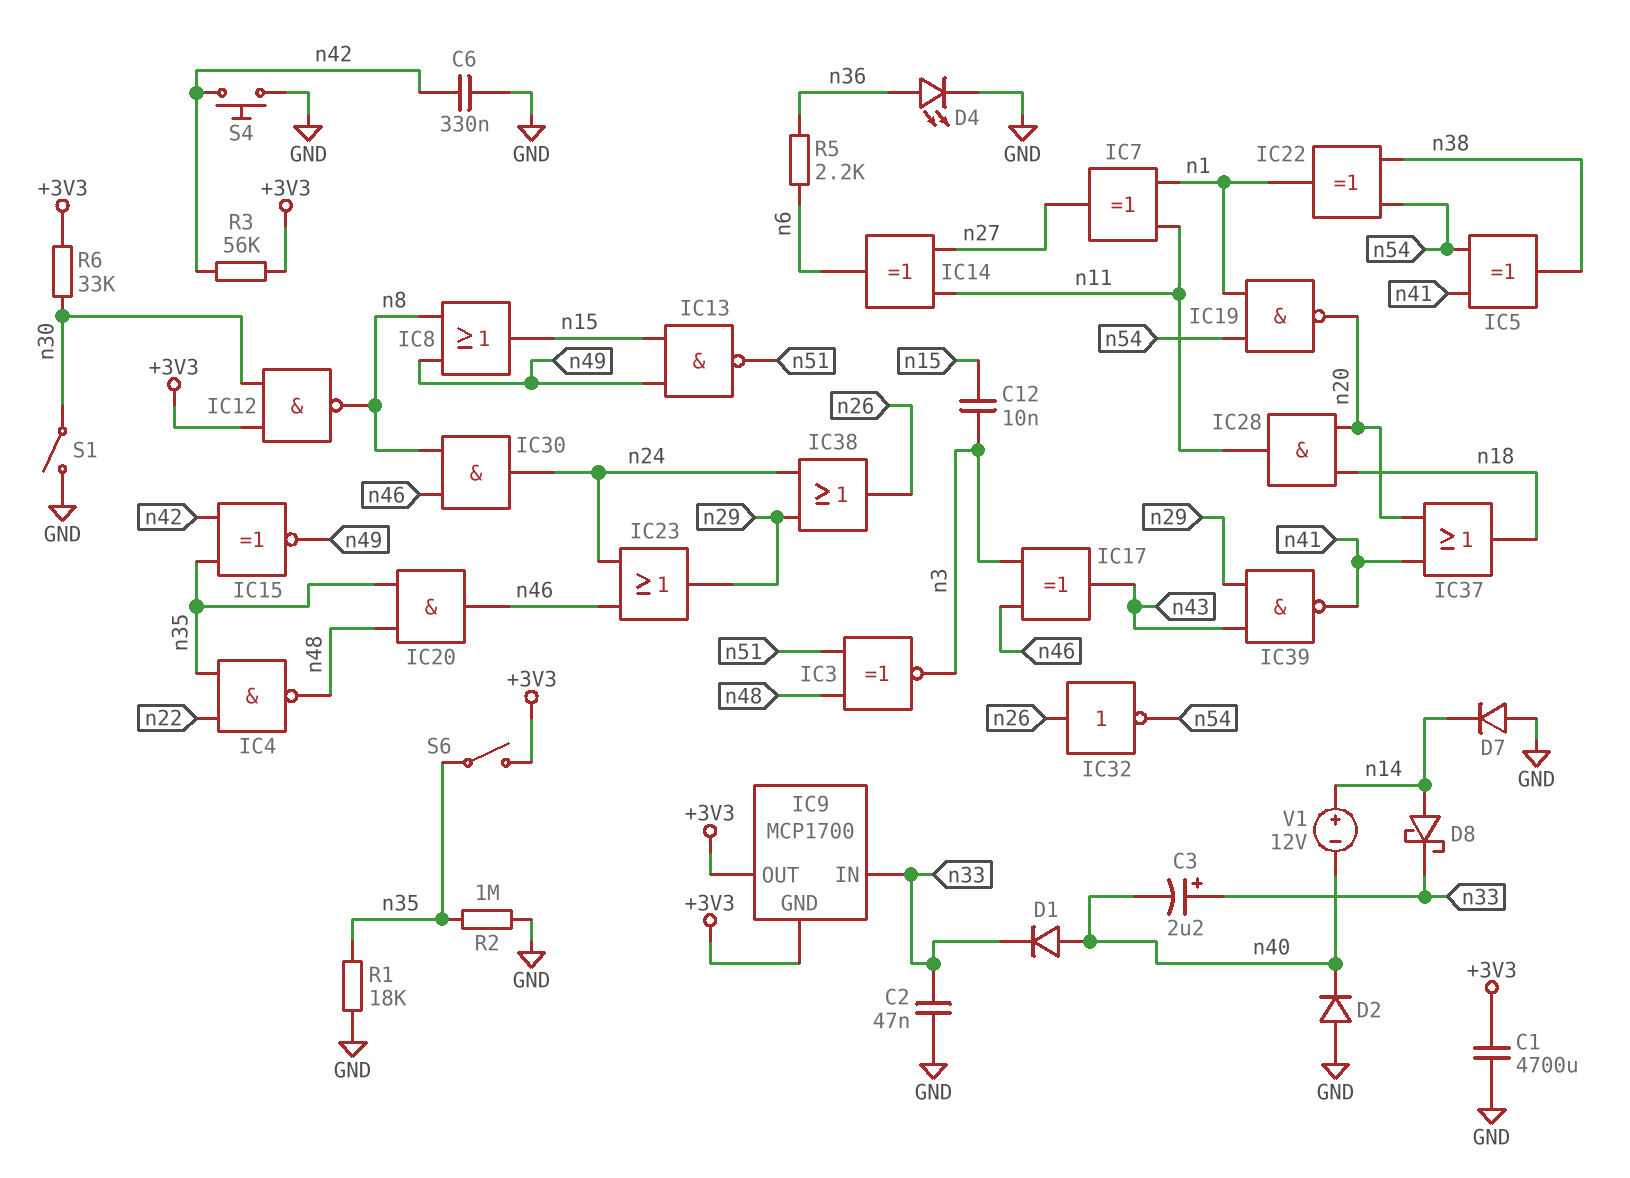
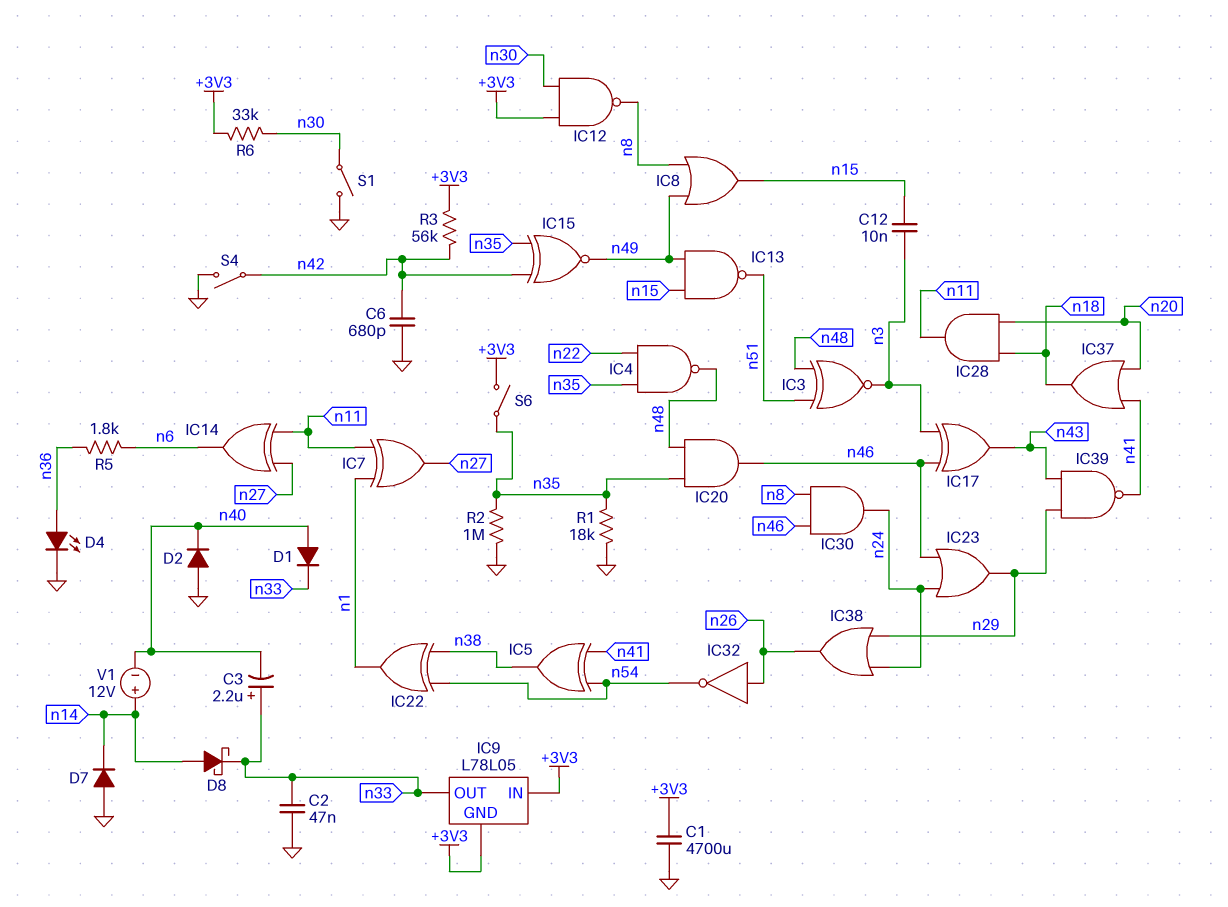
C6: 330nF (GND, n42) -> 680pF (GND, n42)
IC9: MCP1700 -> L78L05
IC9 pin IN: n33 -> +3V3
IC9 pin OUT: +3V3 -> n33
IC19: NAND (in n1, in n54, out n20) -> none
R5: 2.2k (n6, n36) -> 1.8k (n6, n36)
S4: button (GND, n42) -> switch (GND, n42)

